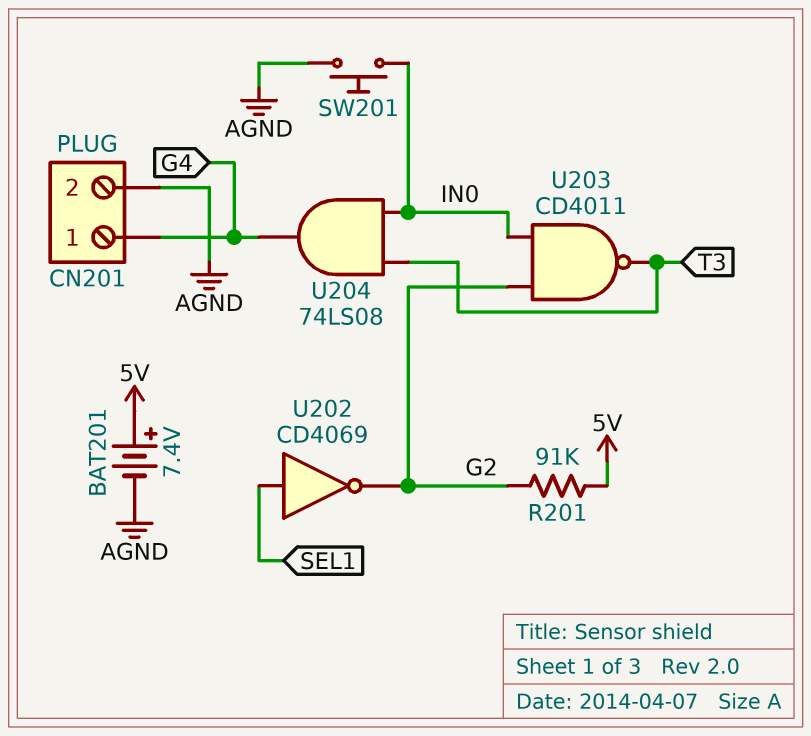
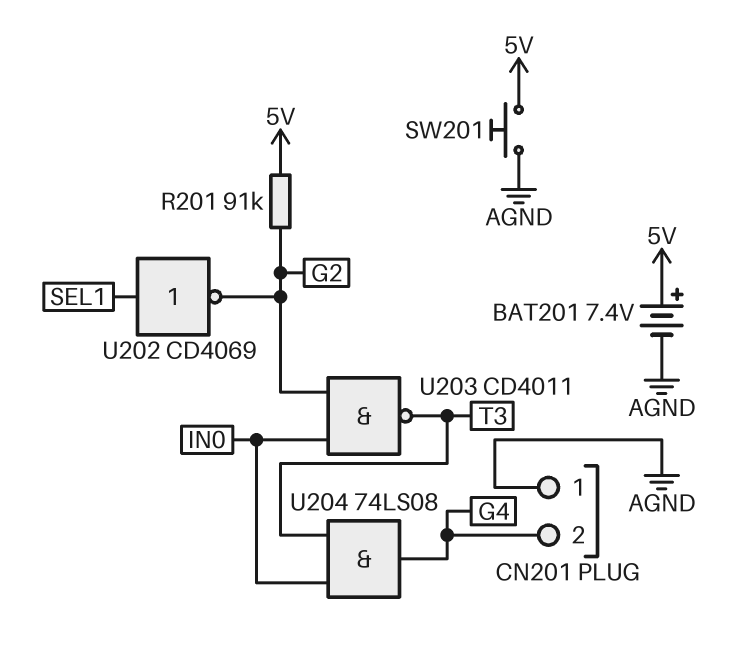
CN201 pin 1: G4 -> AGND
CN201 pin 2: AGND -> G4
SW201: button (AGND, IN0) -> button (5V, AGND)

